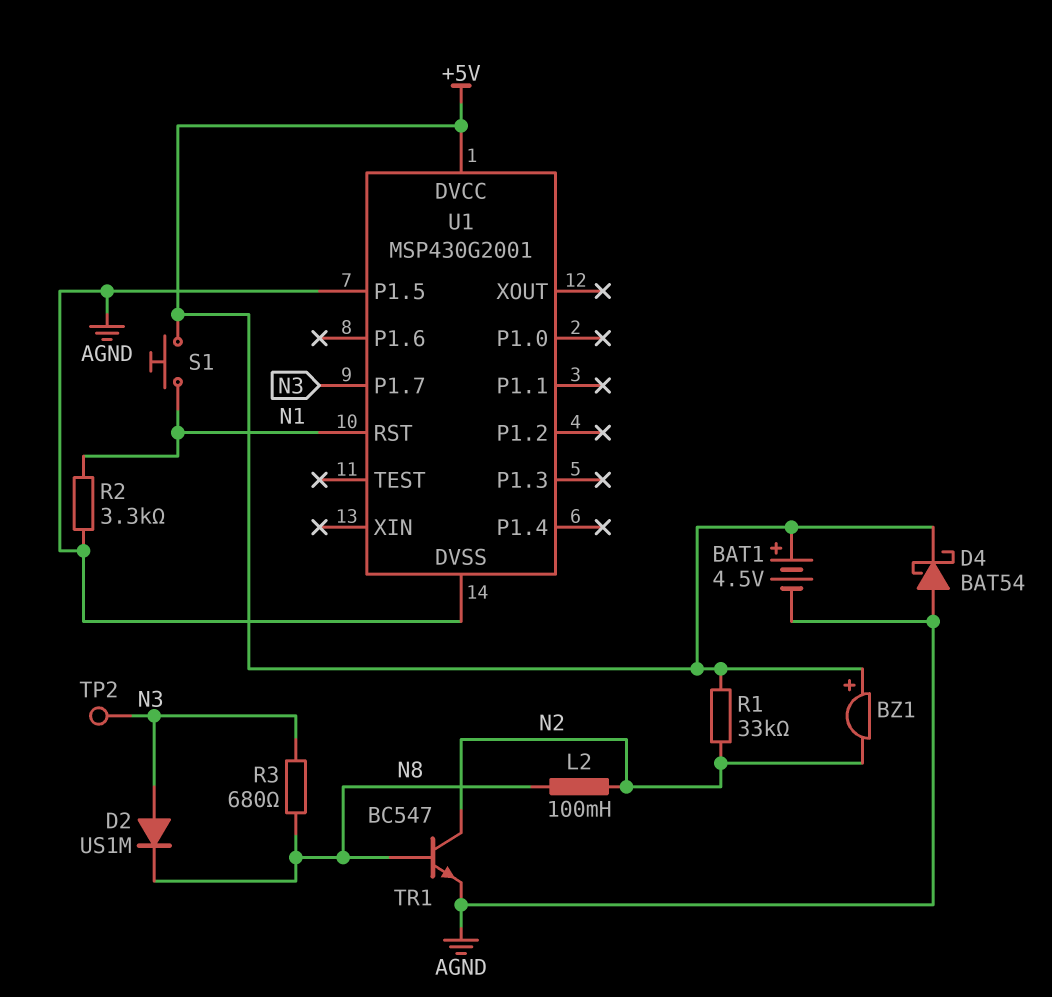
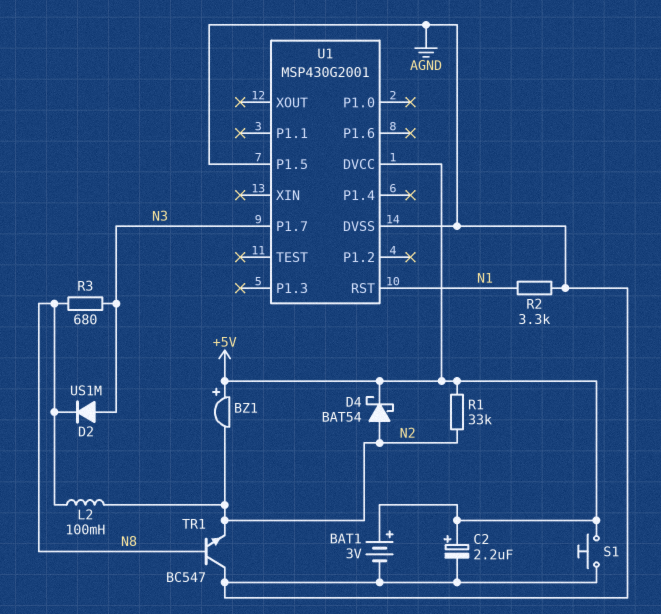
BAT1: 4.5V (plus +5V, minus AGND) -> 3V (plus +5V, minus AGND)
C2: none -> 2.2uF (plus +5V, minus AGND)
D4: schottky BAT54 (A AGND, K +5V) -> schottky BAT54 (A N2, K +5V)
S1: button (+5V, N1) -> button (+5V, AGND)
TP2: test point (N3) -> none
TR1: NPN BC547 (B N8, C N2, E AGND) -> NPN BC547 (B N8, C AGND, E N2)

